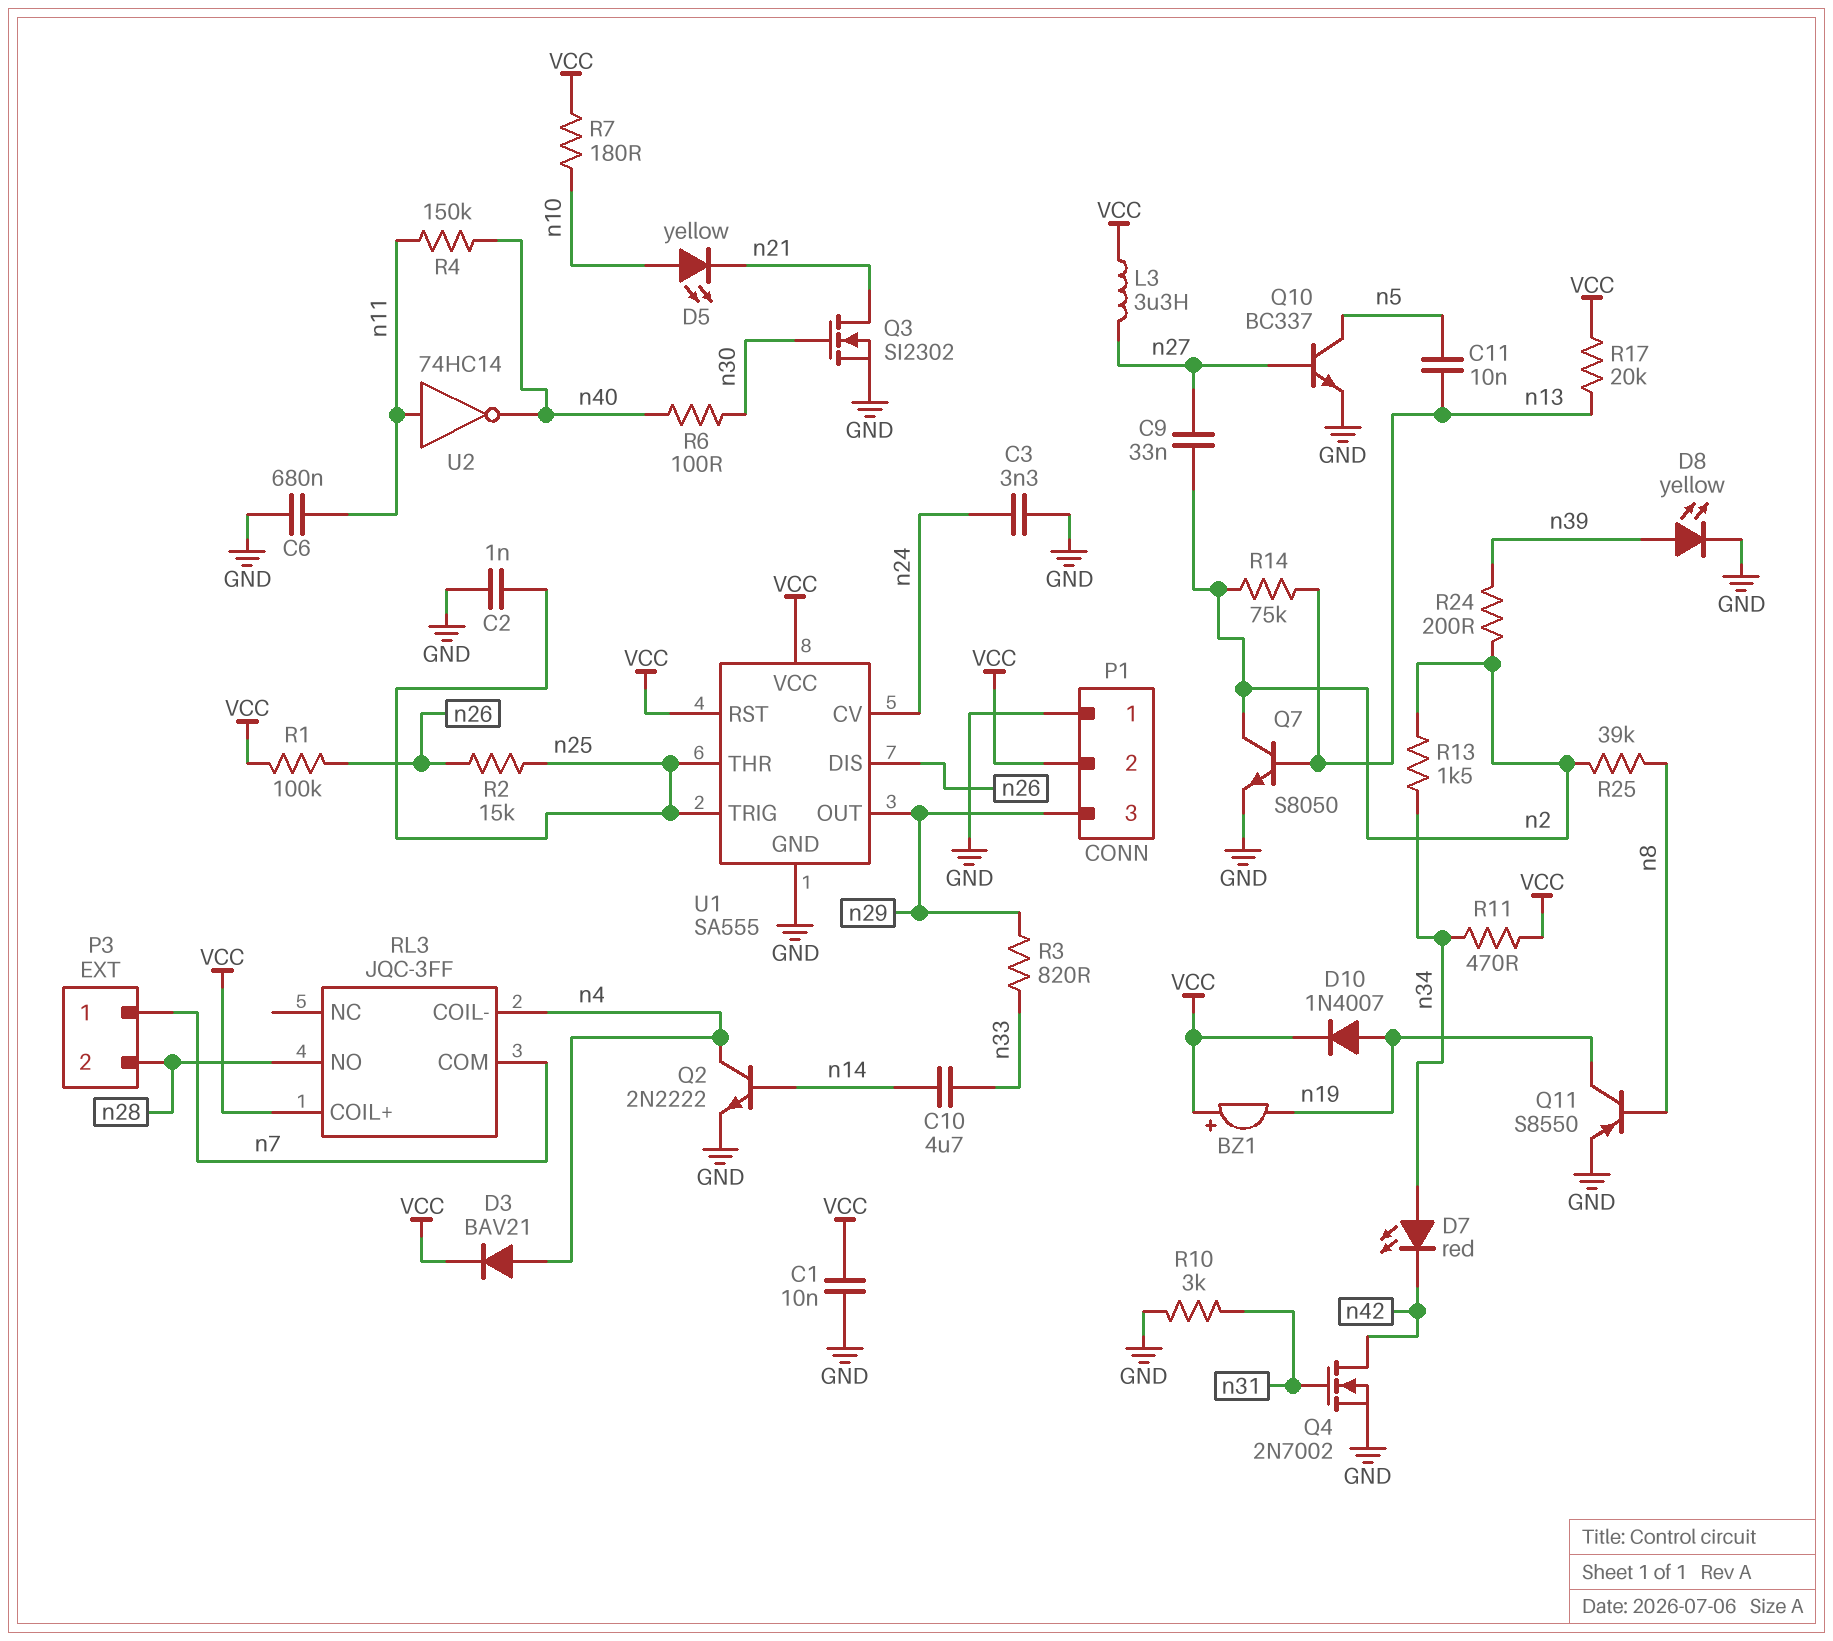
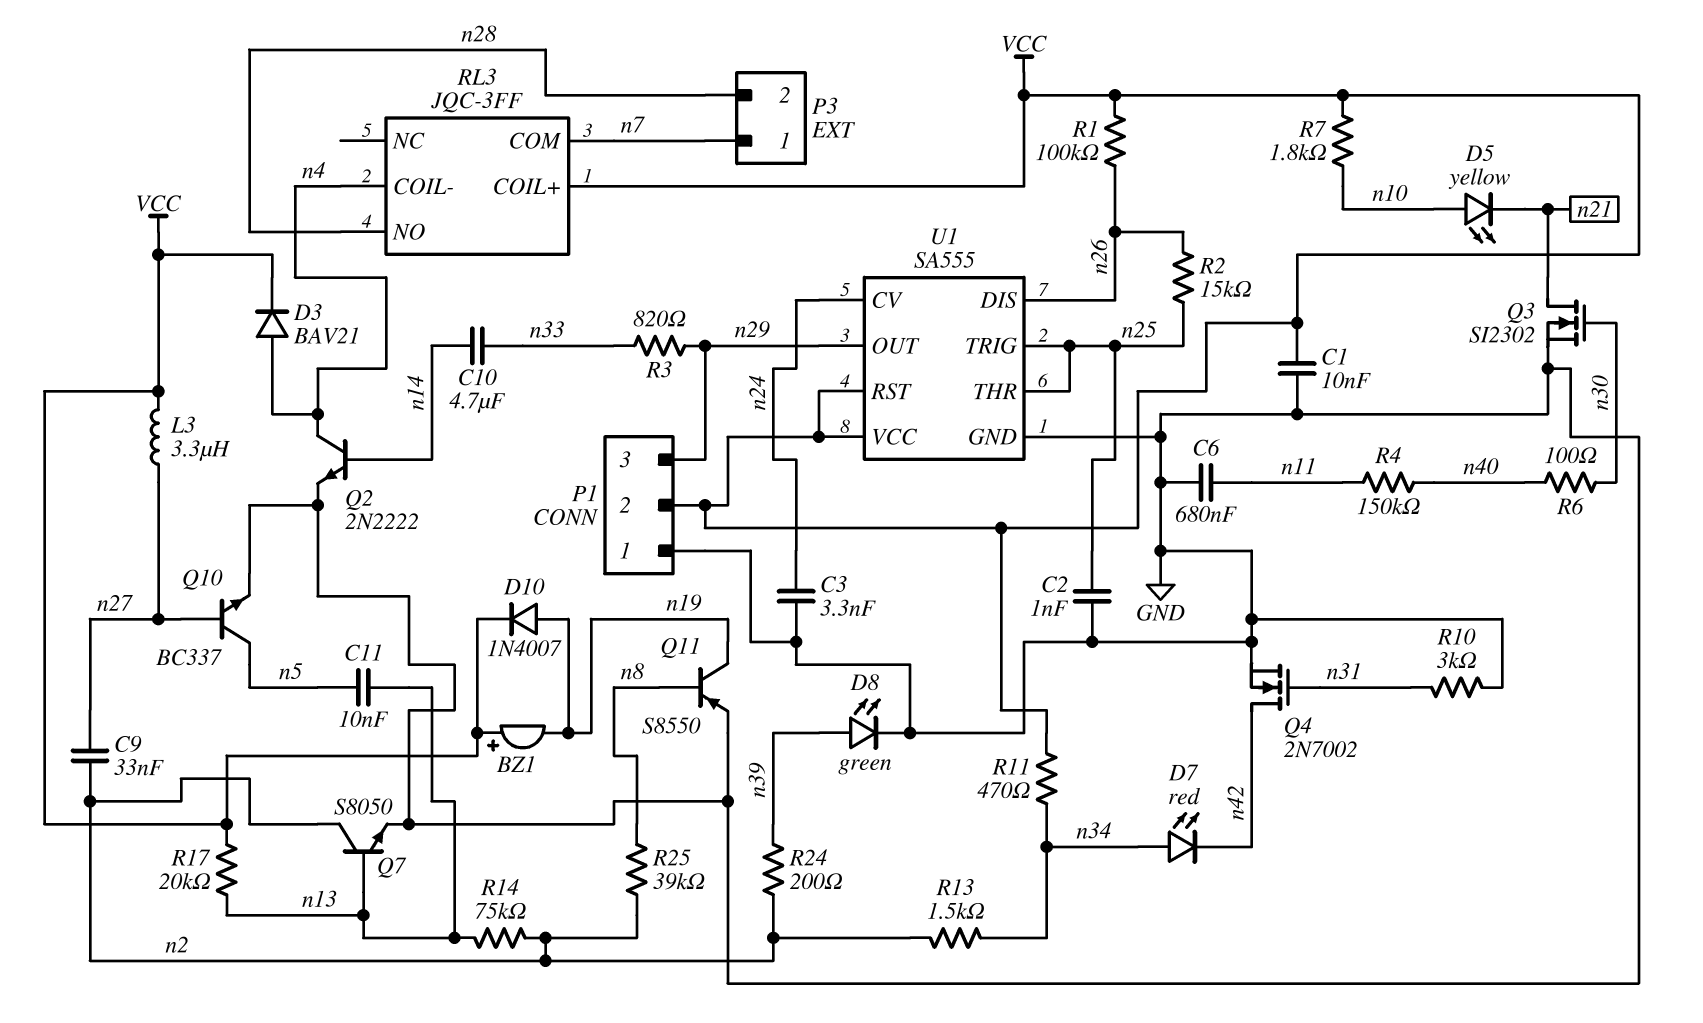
D8: LED yellow (A n39, K GND) -> LED green (A n39, K GND)
R7: 180 (VCC, n10) -> 1.8k (VCC, n10)
U2: NOT 74HC14 (in n11, out n40) -> none

